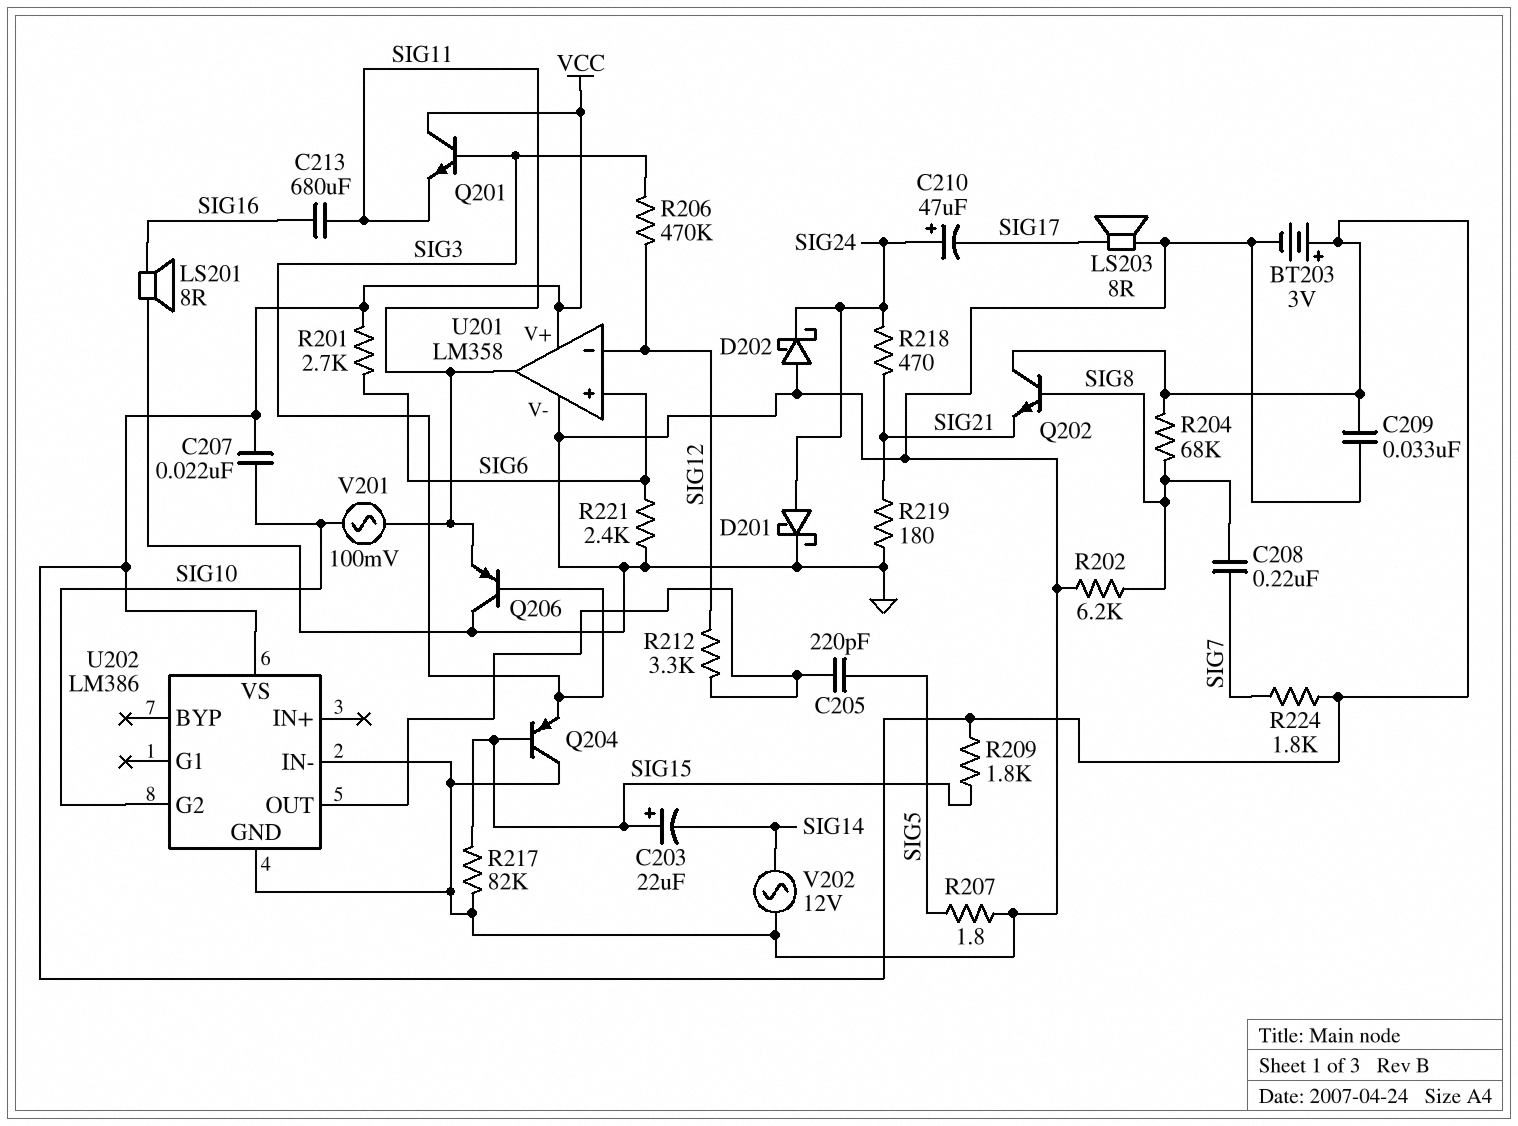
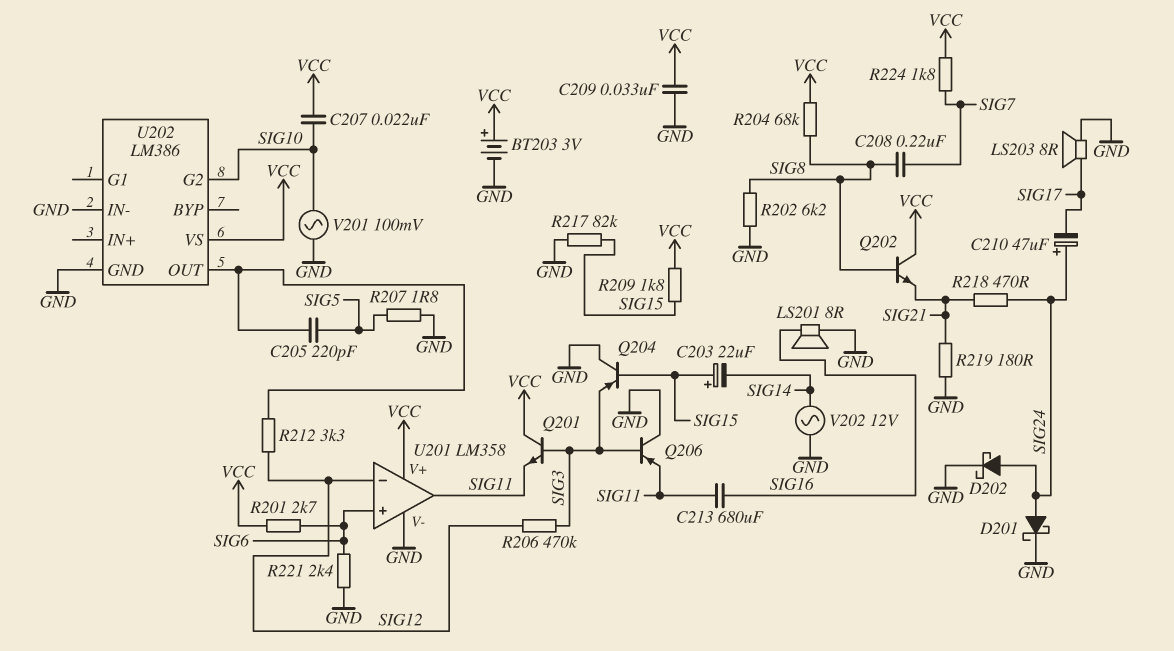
D202: schottky (A GND, K SIG24) -> schottky (A SIG24, K GND)
V201: AC 100mV (SIG10, SIG11) -> AC 100mV (GND, SIG10)

